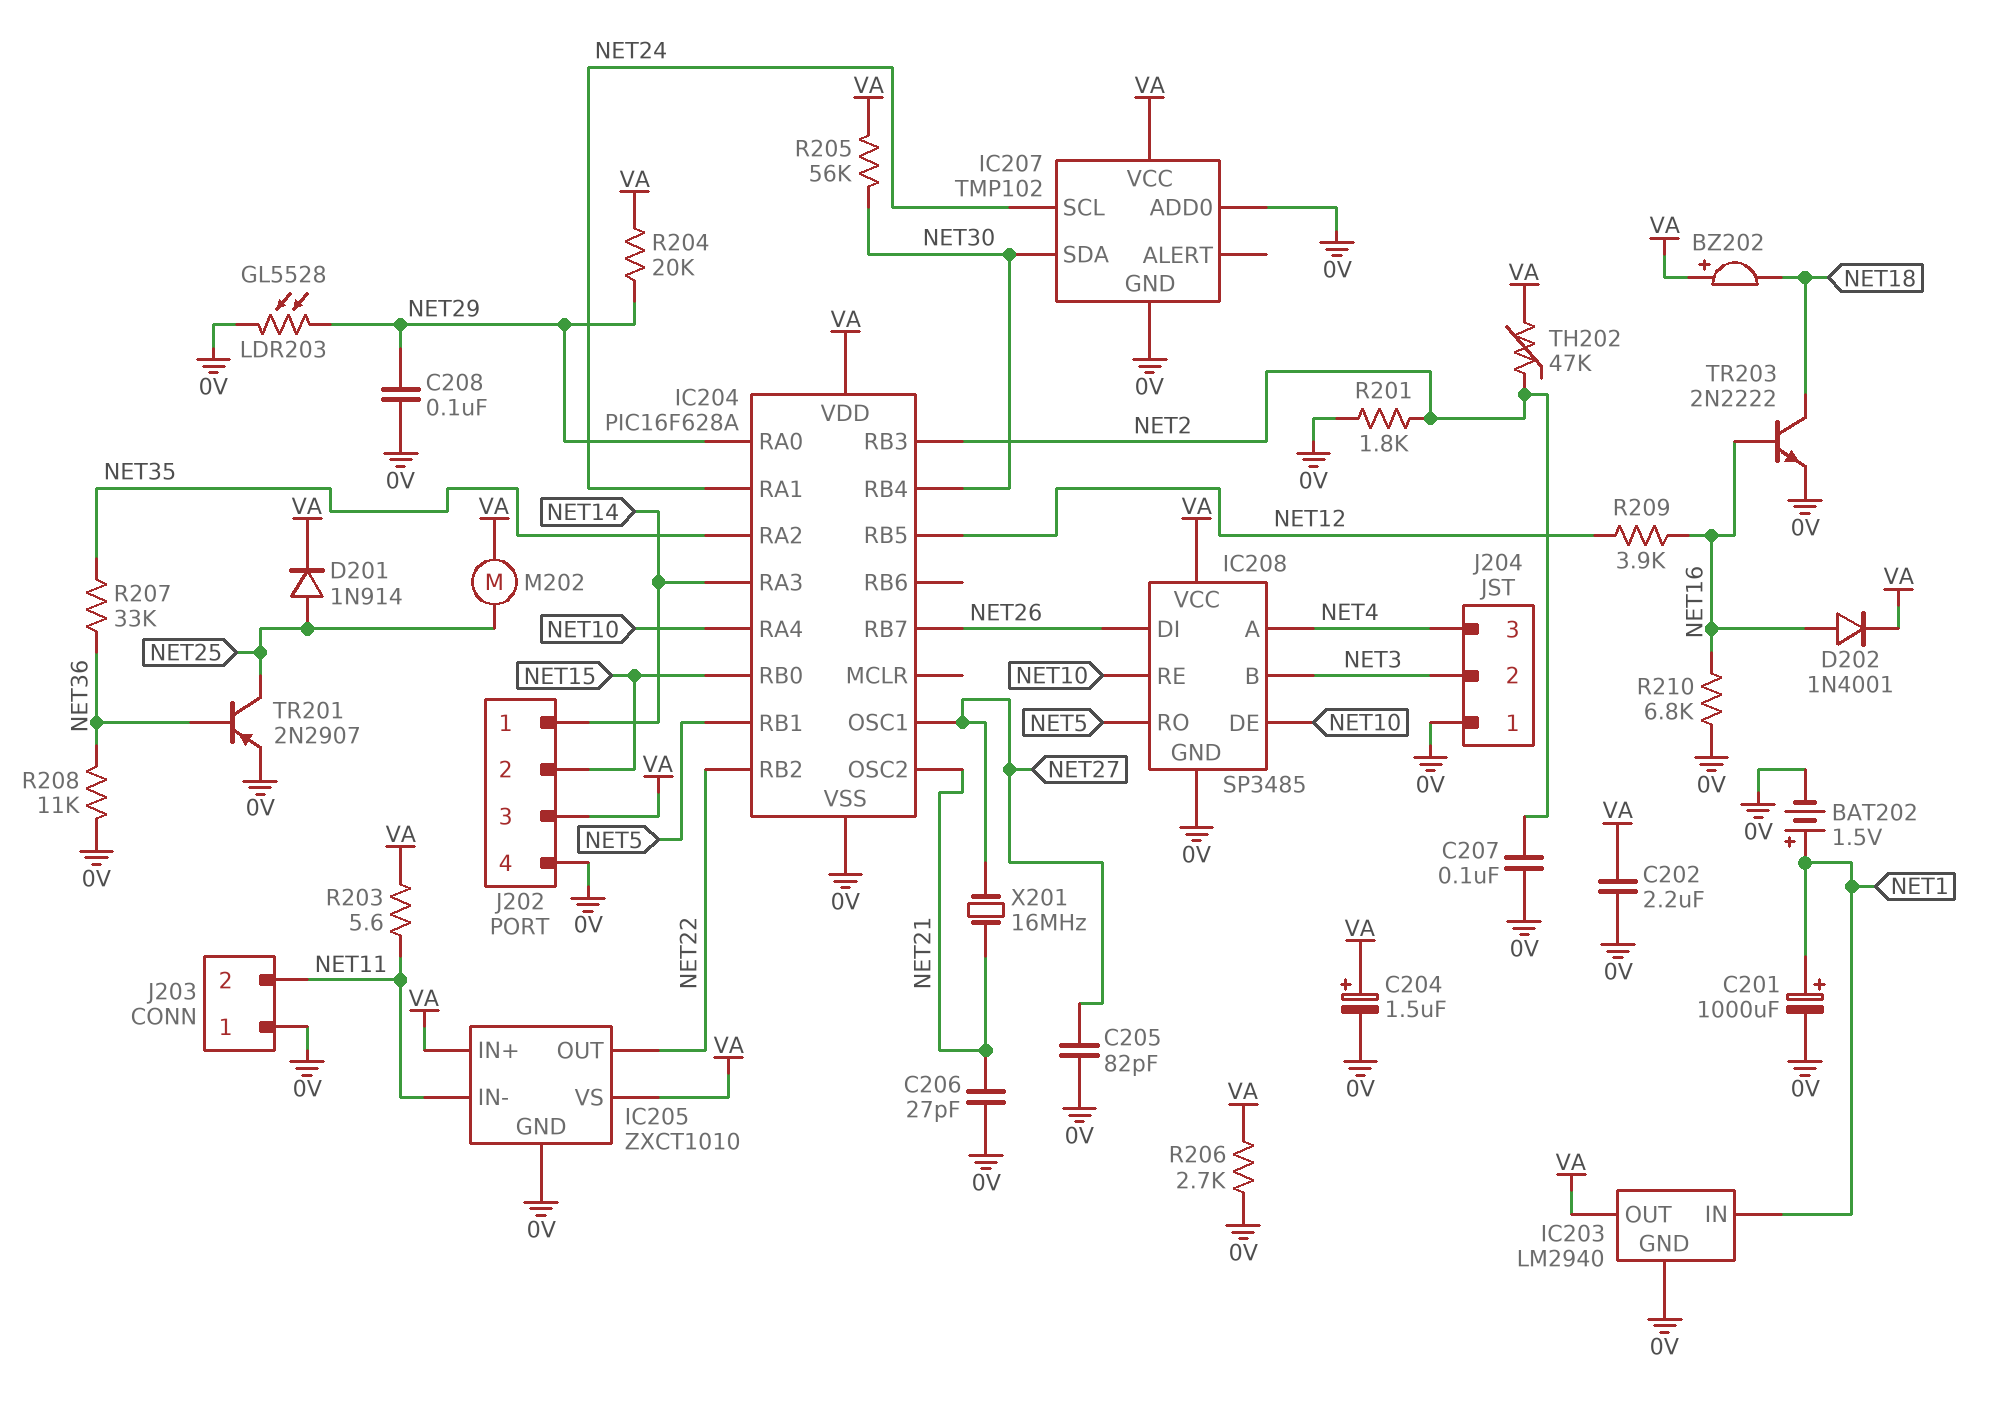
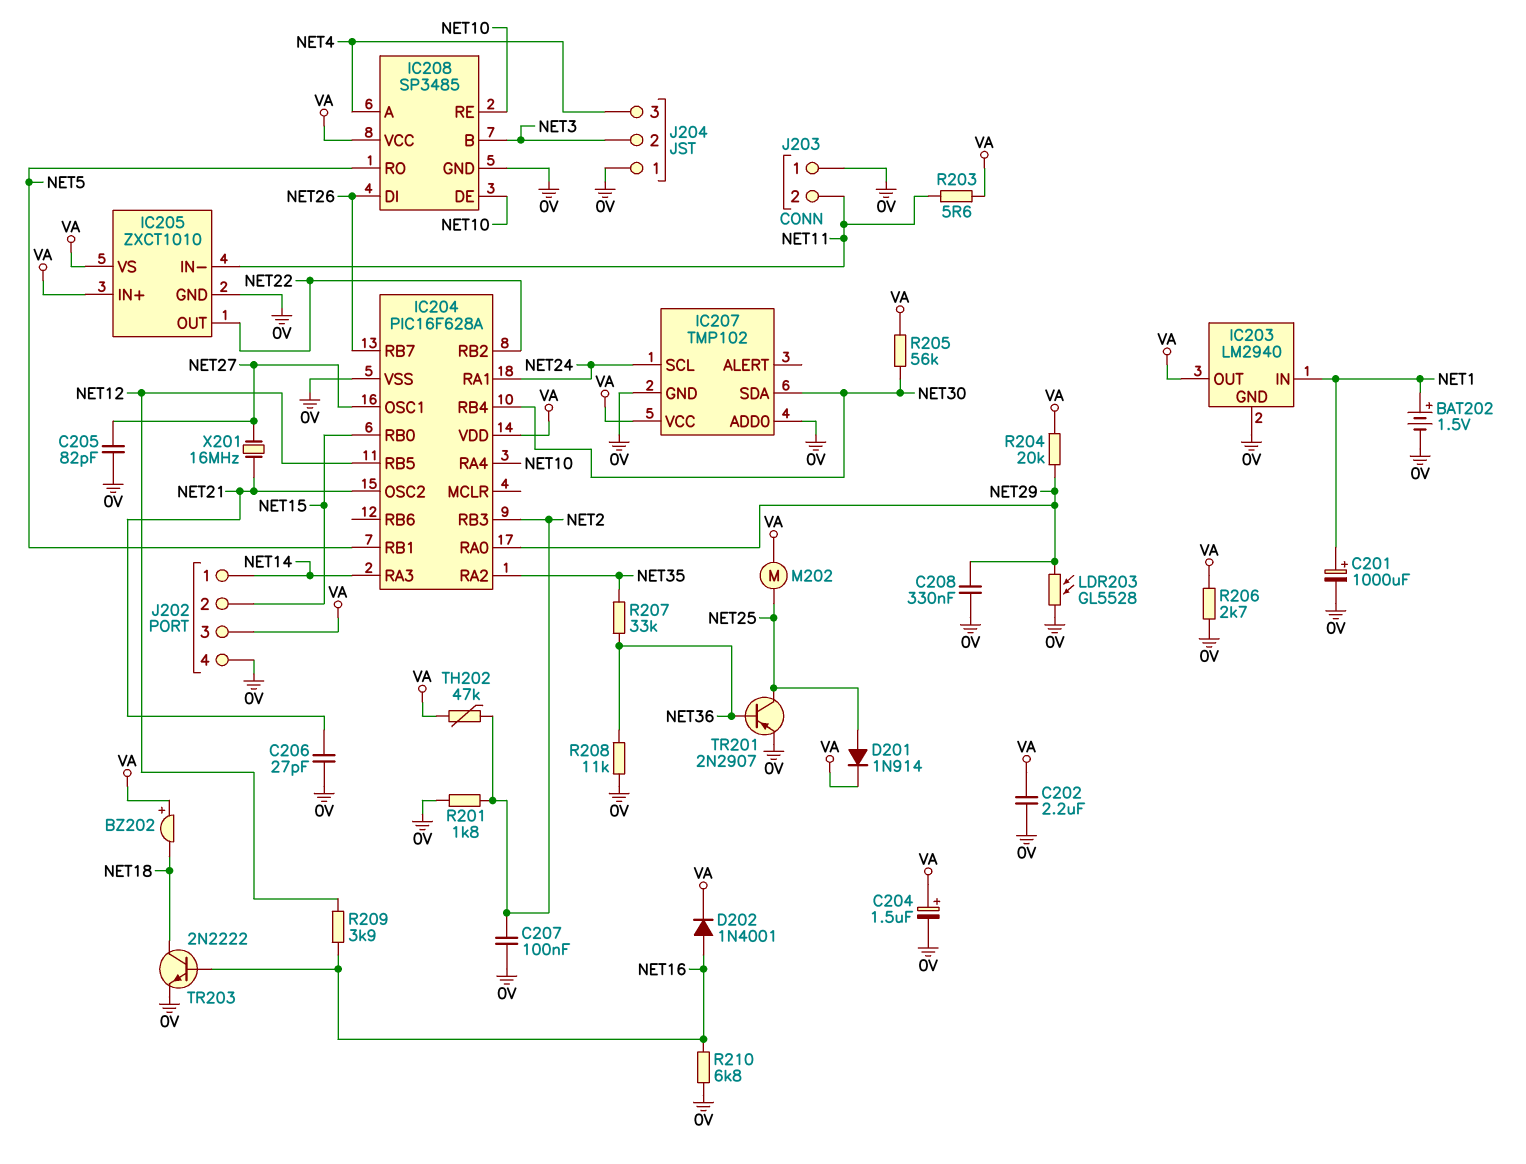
C208: 100nF (0V, NET29) -> 330nF (0V, NET29)

